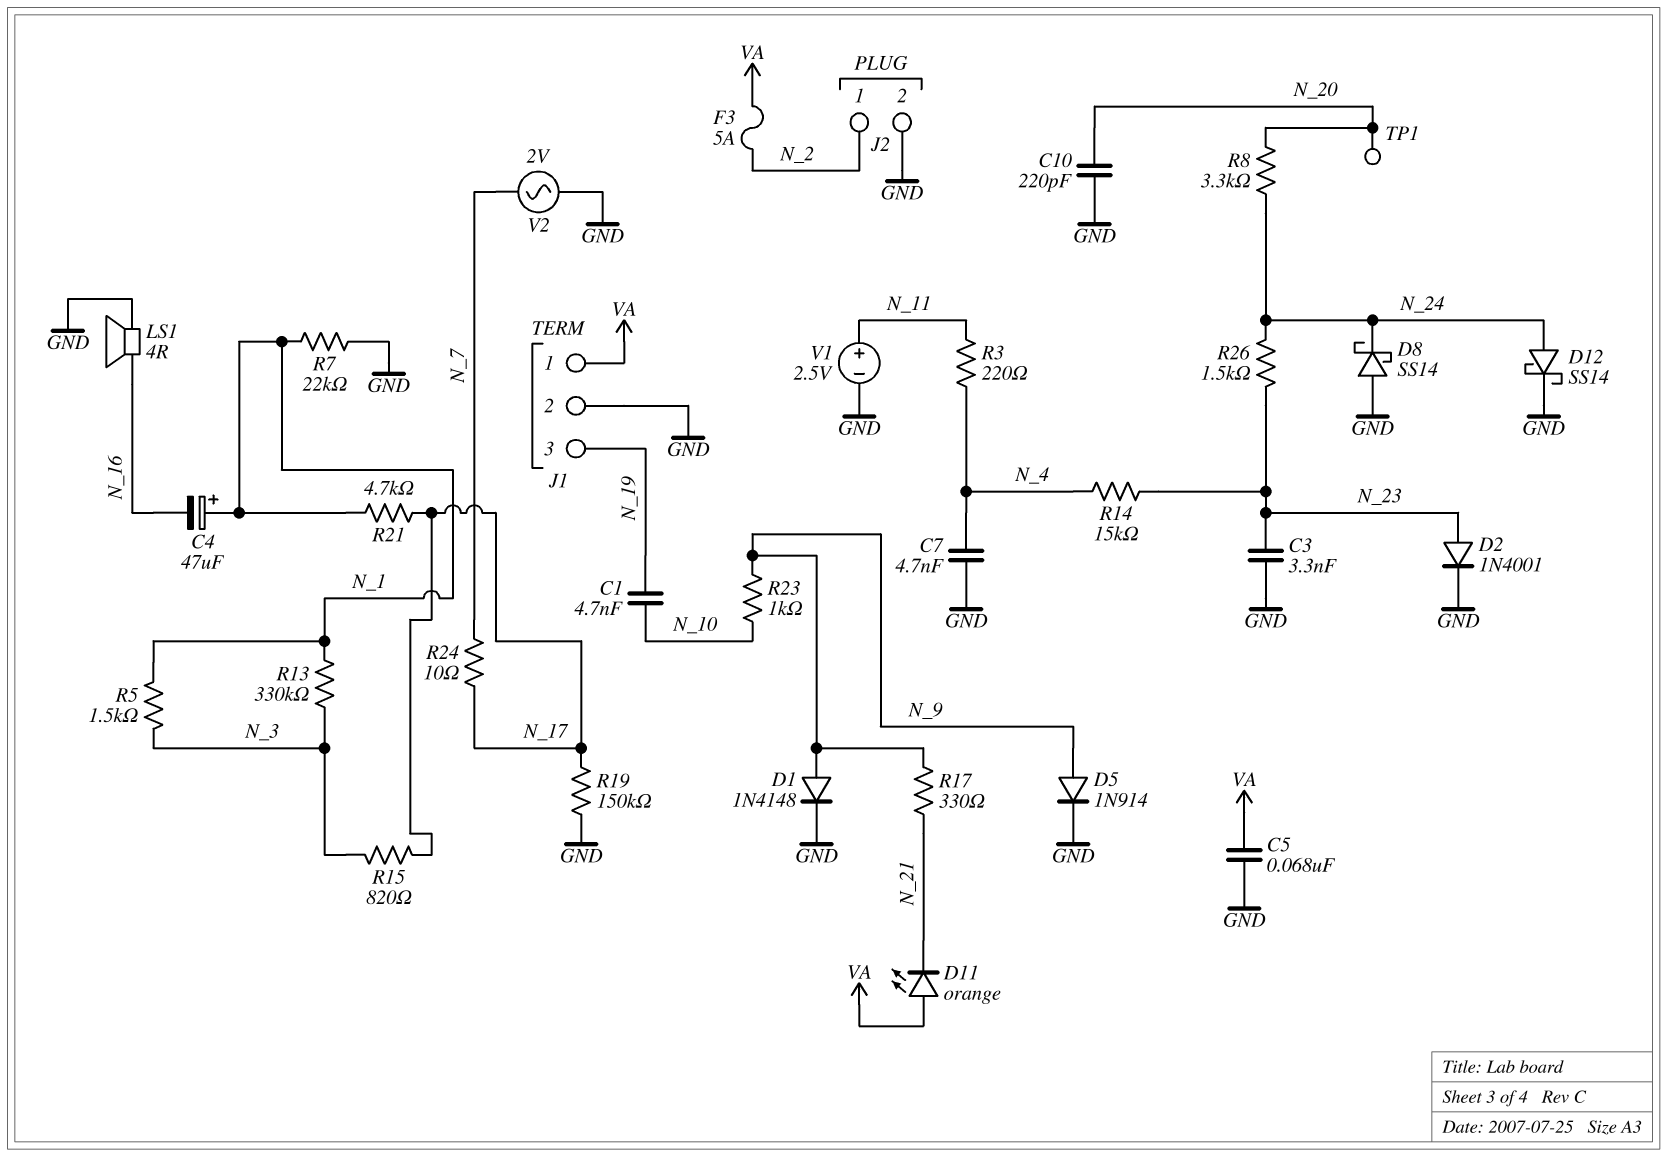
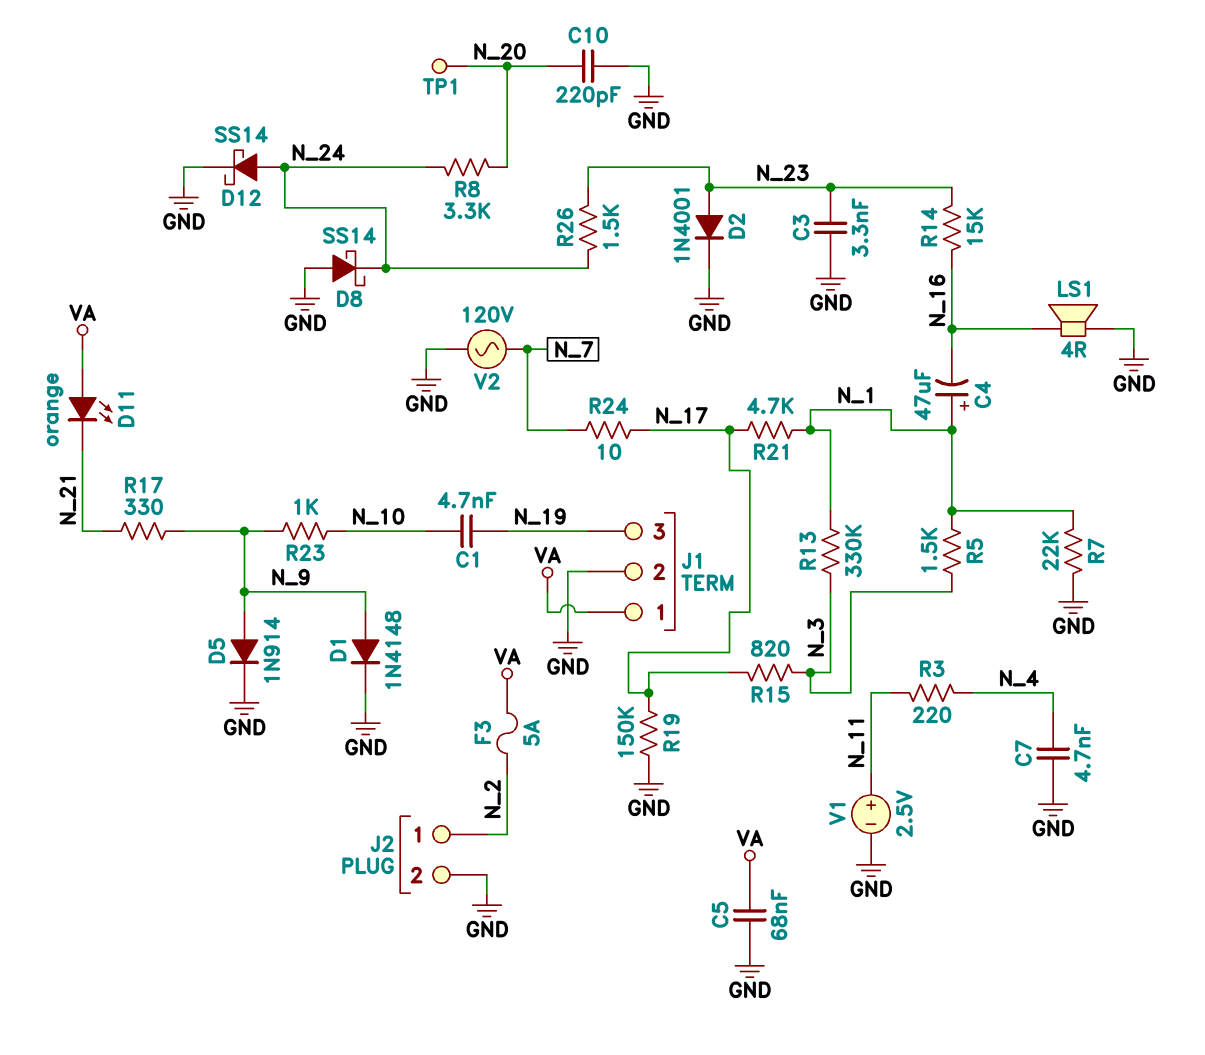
R14: 15k (N_4, N_23) -> 15k (N_16, N_23)
V2: AC 2V (GND, N_7) -> AC 120V (GND, N_7)

